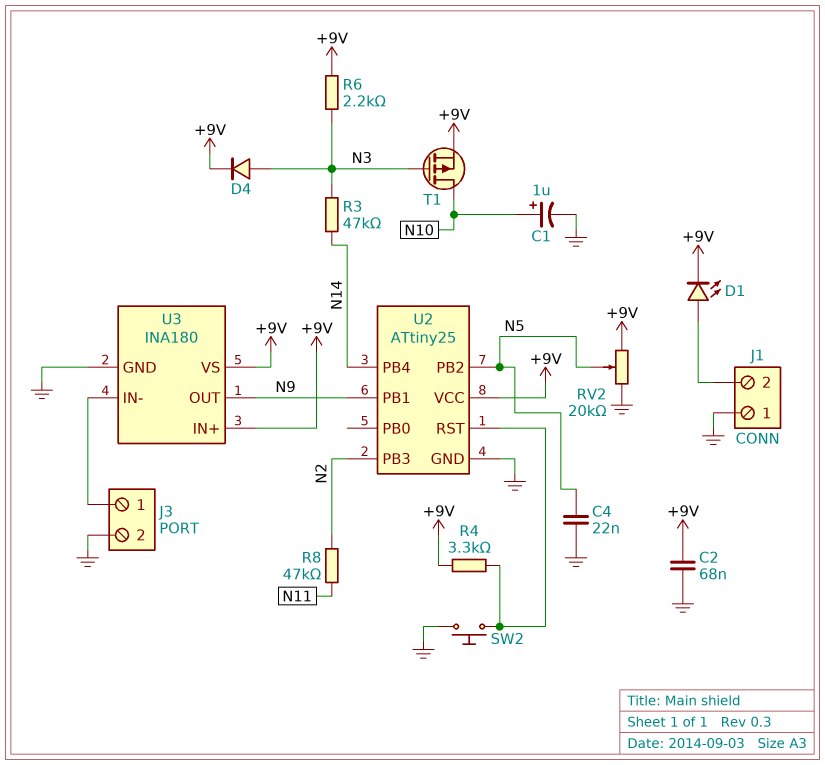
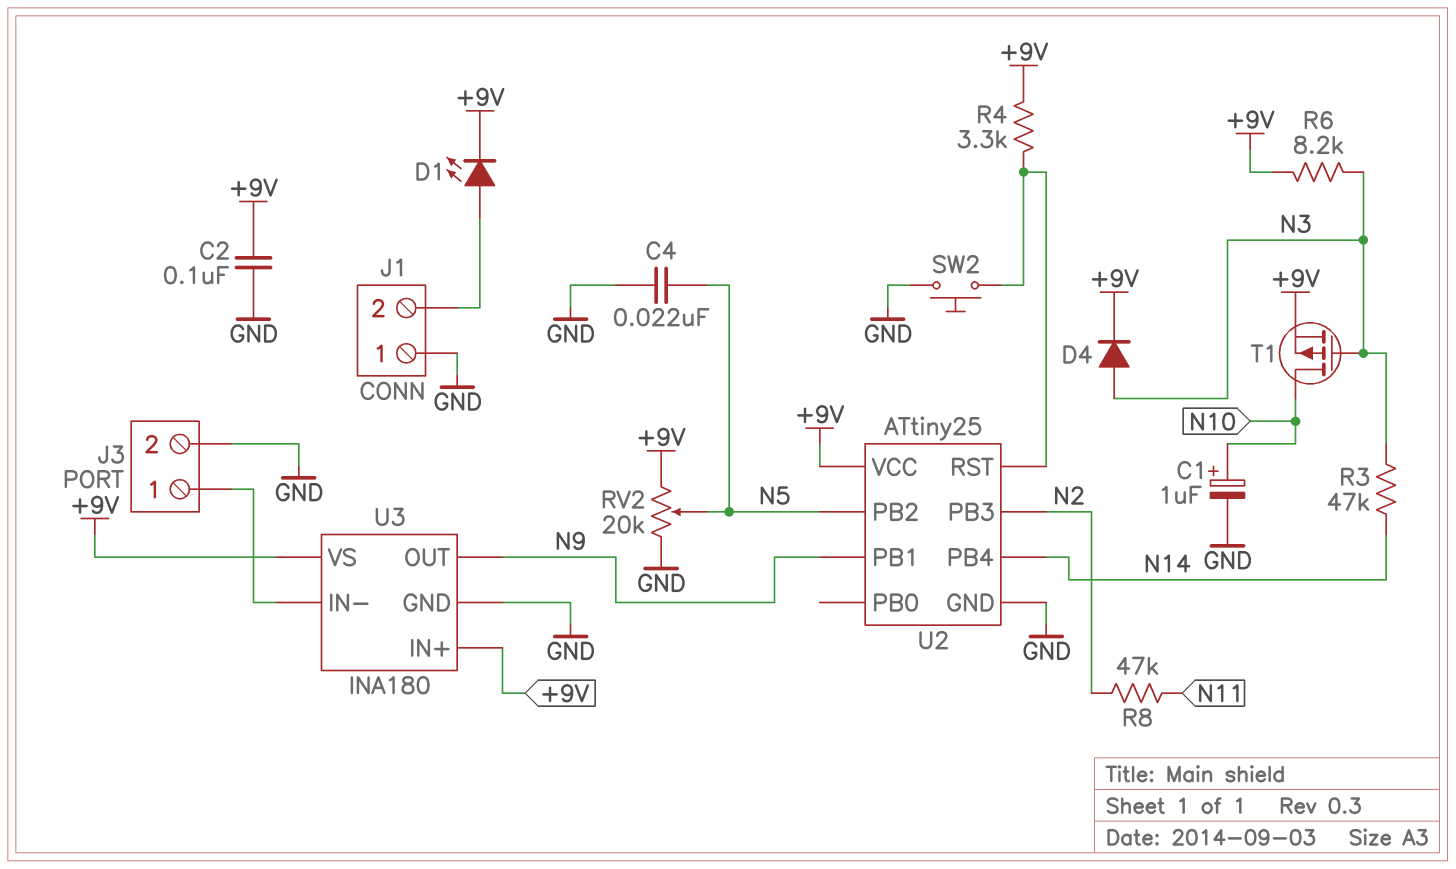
C2: 68nF (+9V, GND) -> 100nF (+9V, GND)
R6: 2.2k (+9V, N3) -> 8.2k (+9V, N3)

